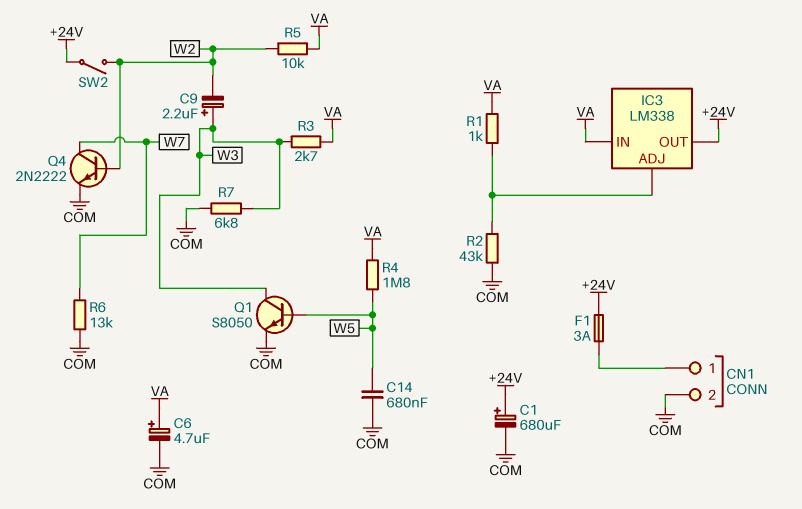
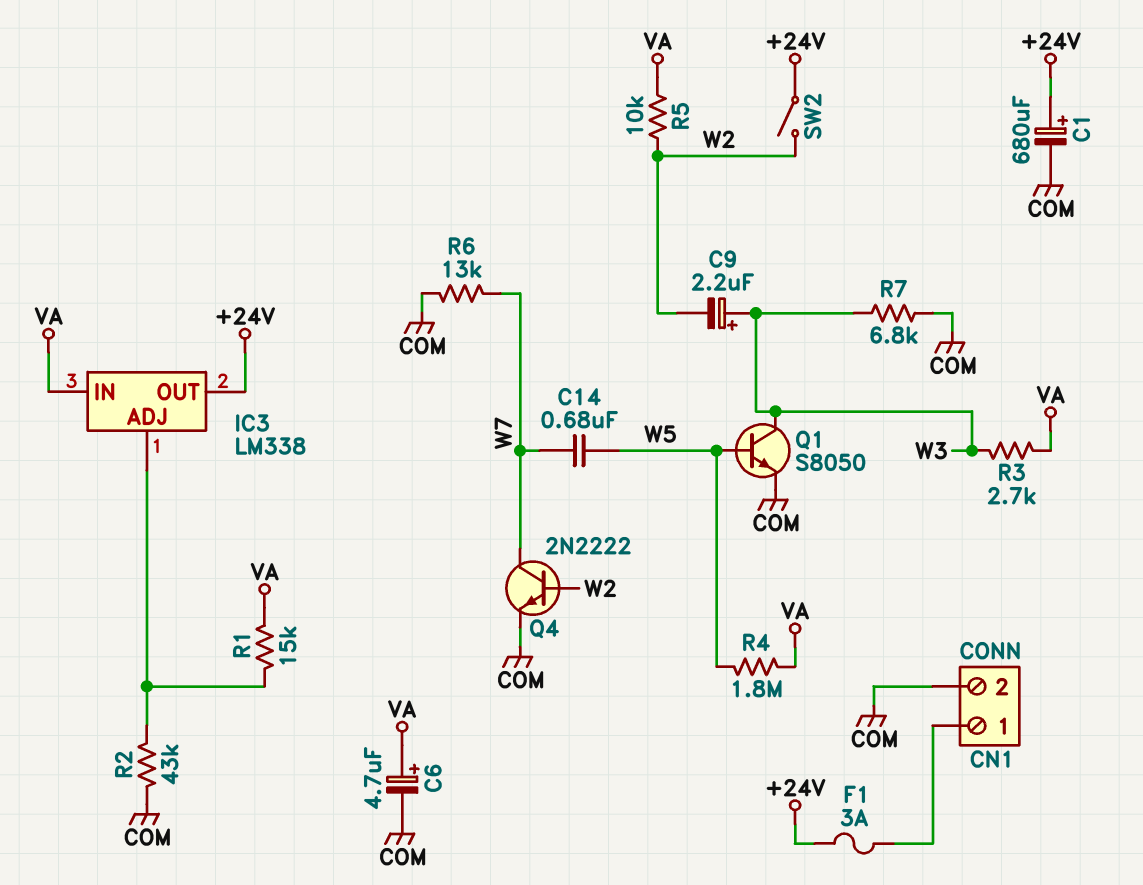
C14: 680nF (COM, W5) -> 680nF (W5, W7)
R1: 1k (IC3/ADJ, VA) -> 15k (IC3/ADJ, VA)

